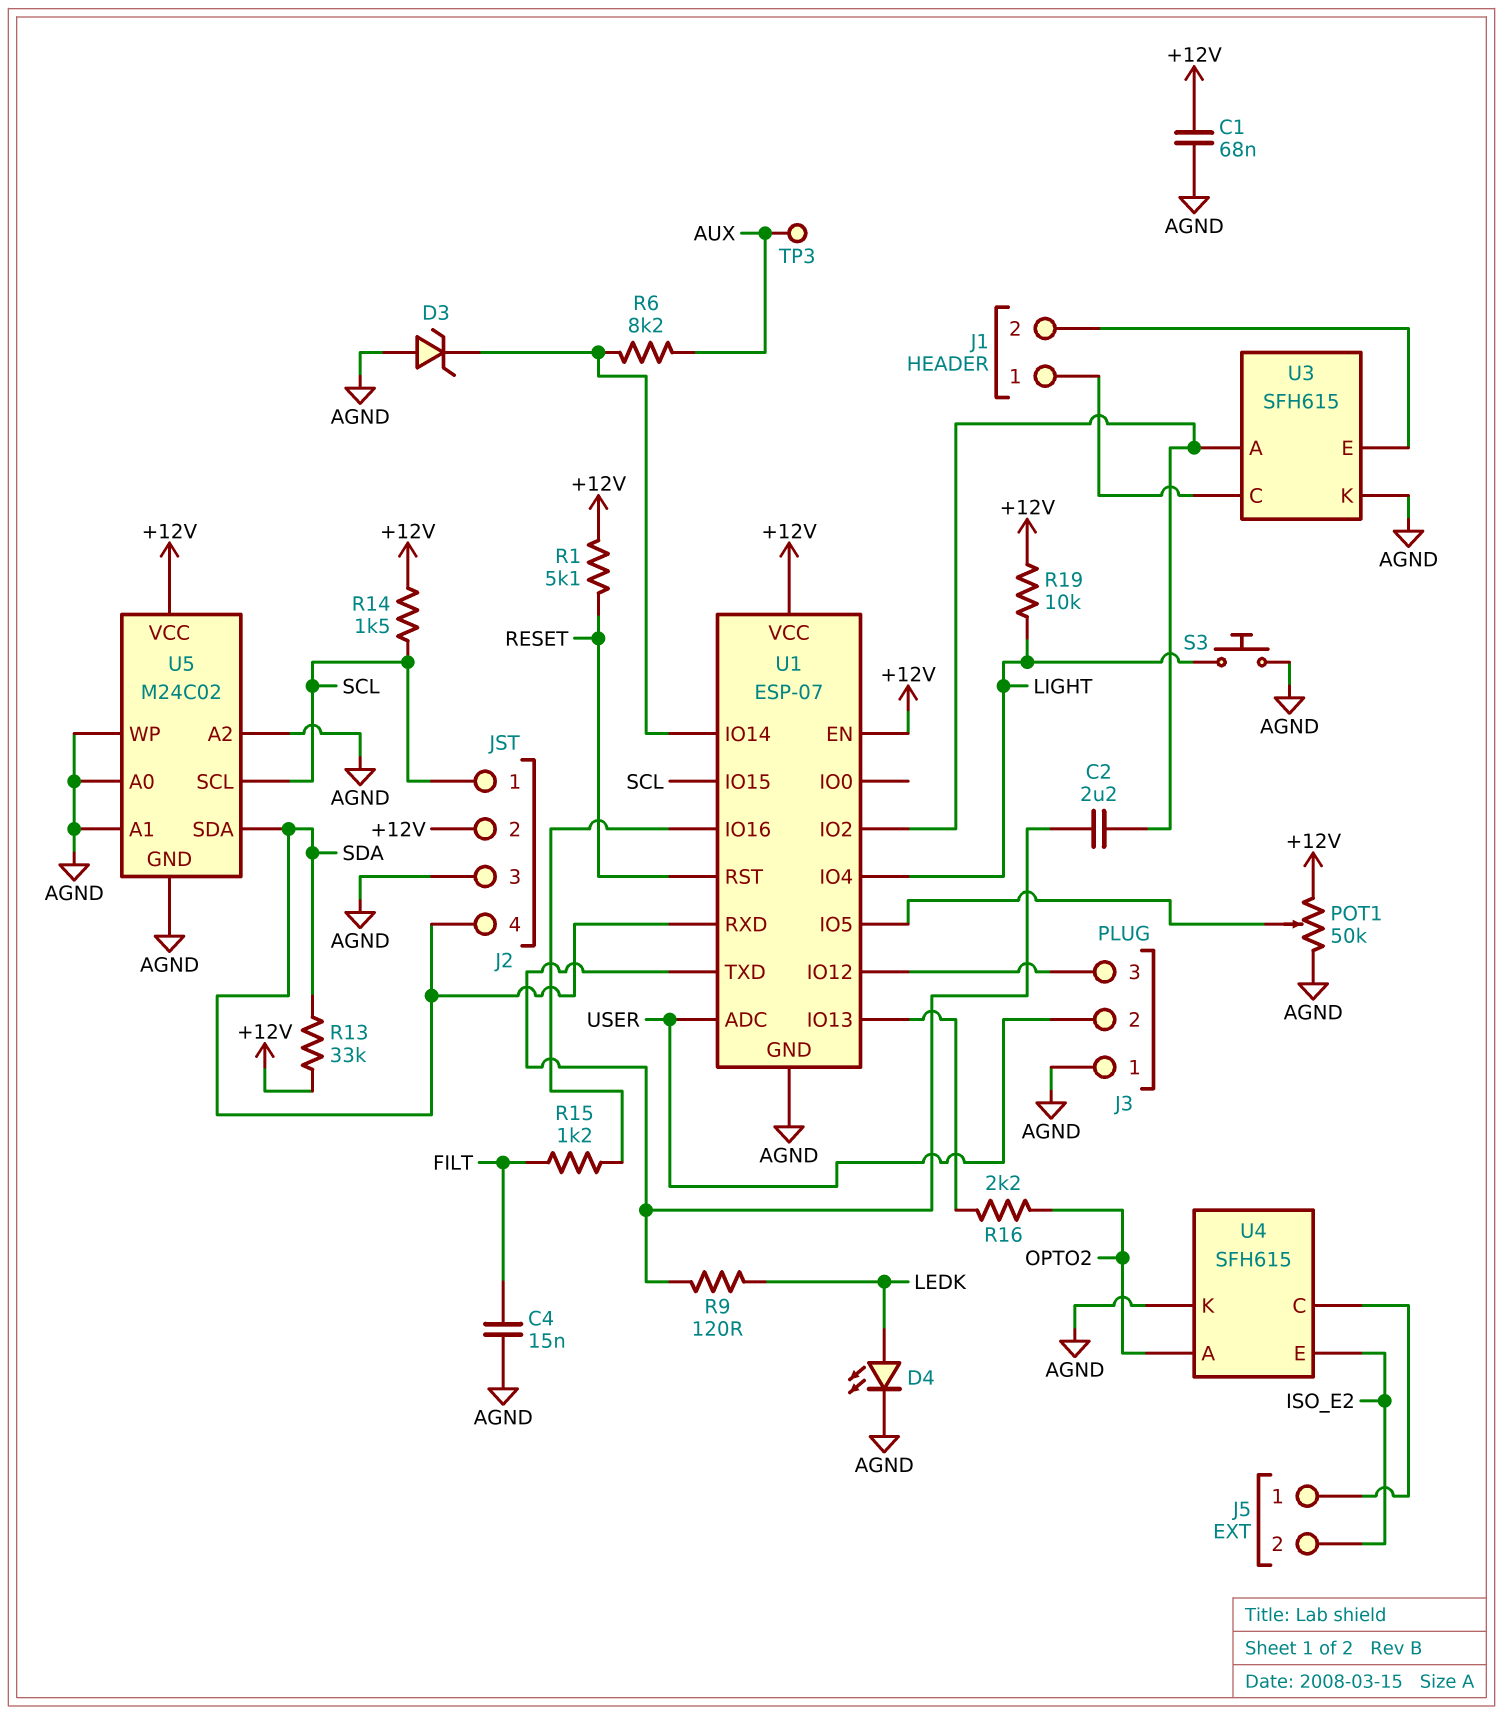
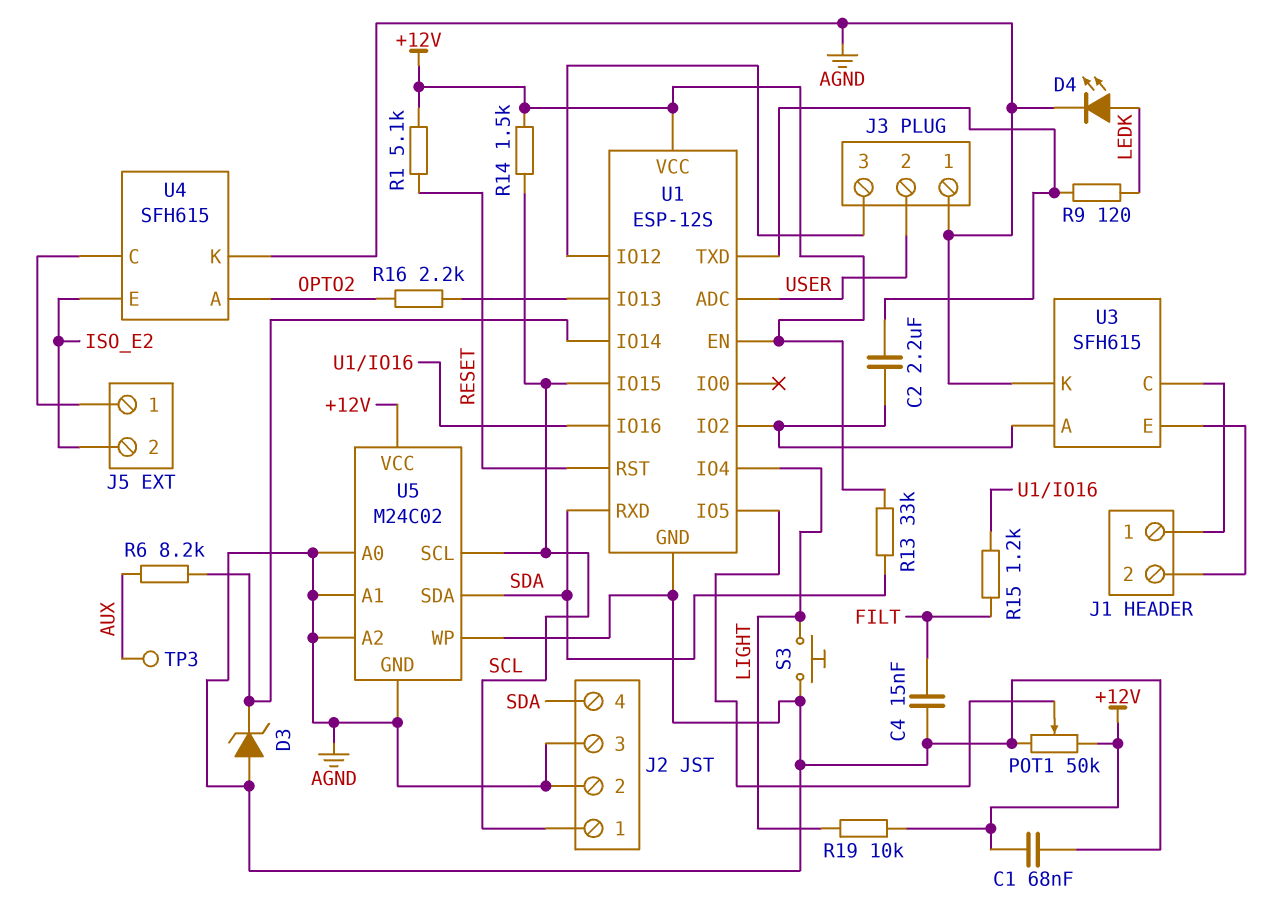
J2 pin 2: +12V -> AGND
U1: ESP-07 -> ESP-12S

